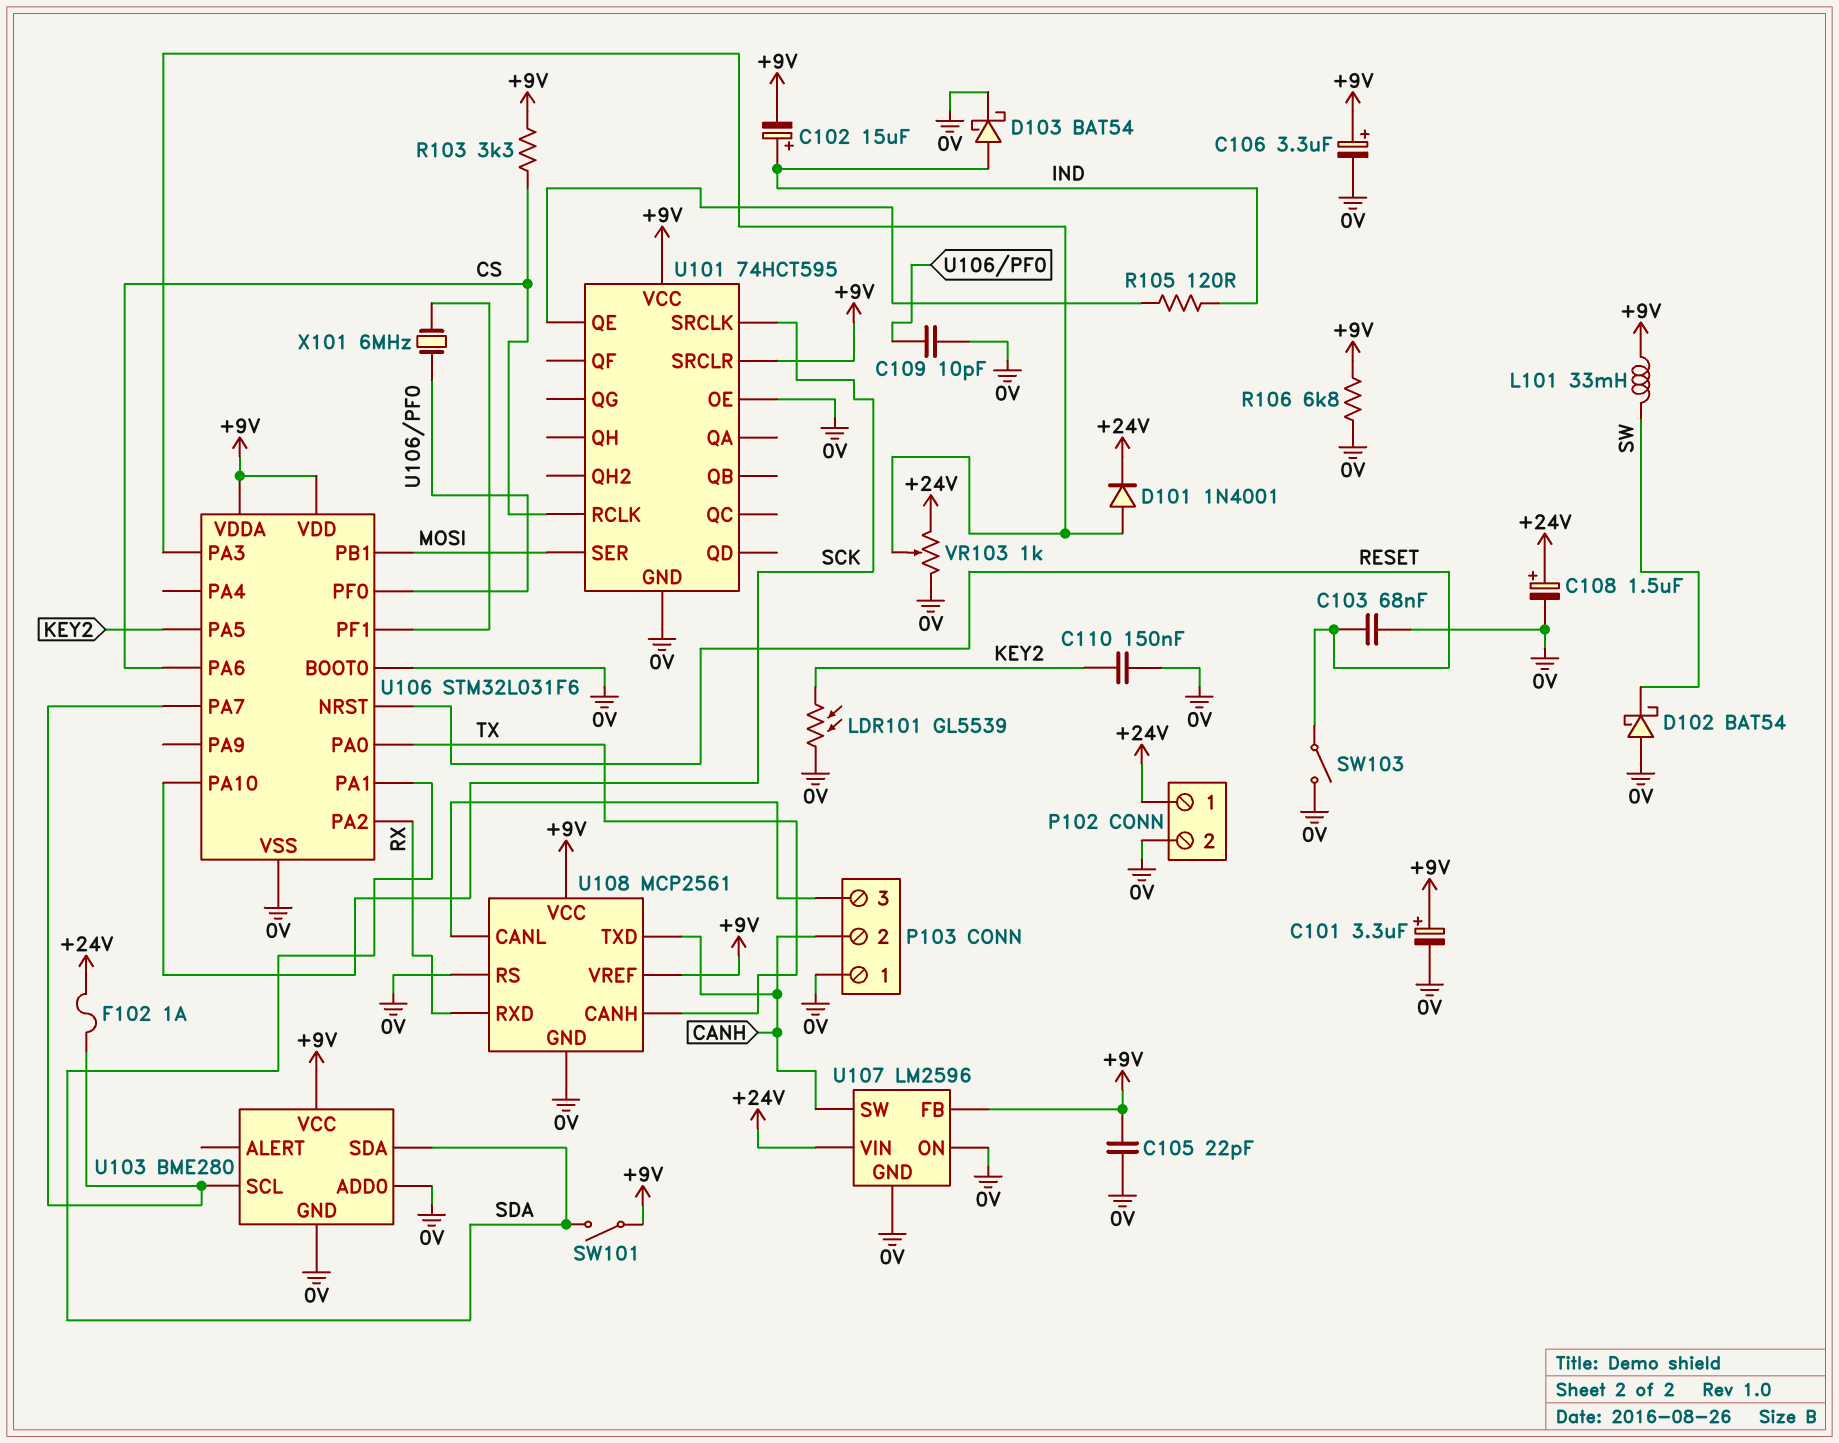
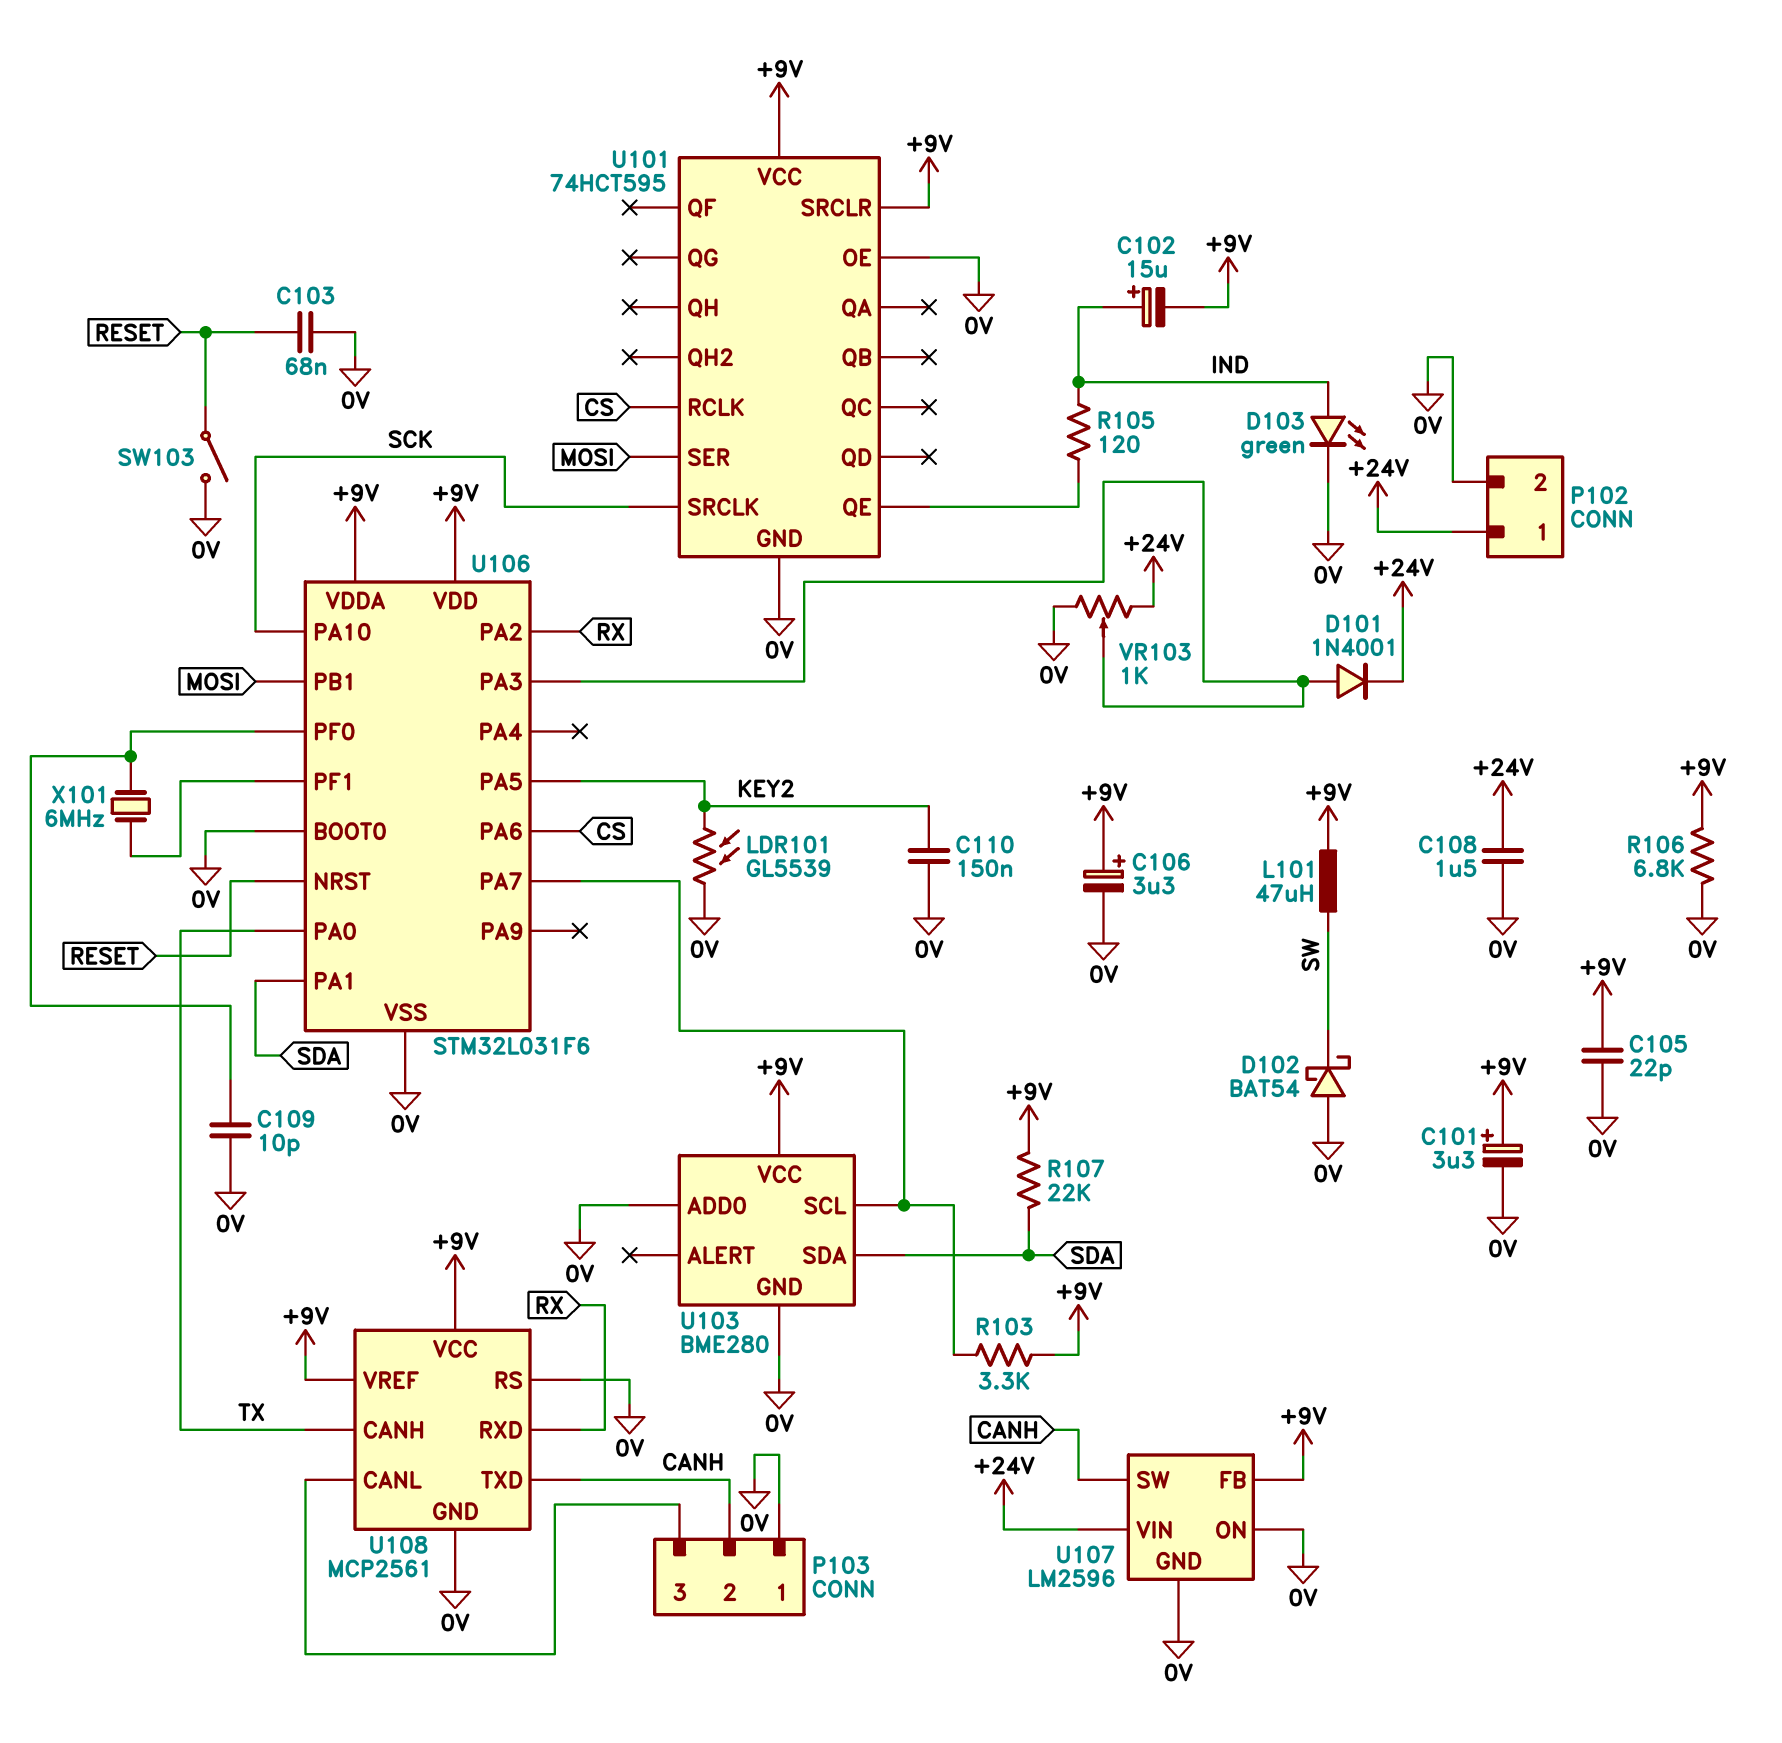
C108: 1.5uF (plus +24V, minus 0V) -> 1.5uF (+24V, 0V)
D103: schottky BAT54 (A IND, K 0V) -> LED green (A IND, K 0V)
F102: 1A (+24V, U103/SCL) -> none
L101: 33mH (+9V, SW) -> 47uH (+9V, SW)
R103: 3.3k (+9V, CS) -> 3.3k (+9V, U103/SCL)
R107: none -> 22k (+9V, SDA)
SW101: switch (+9V, SDA) -> none

